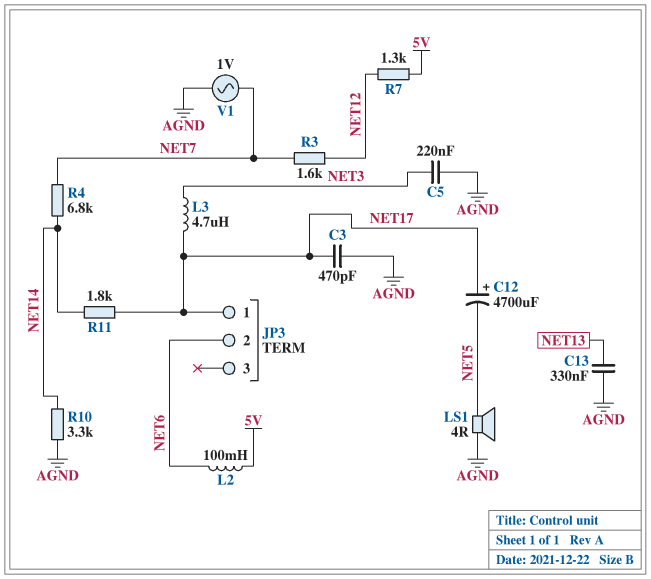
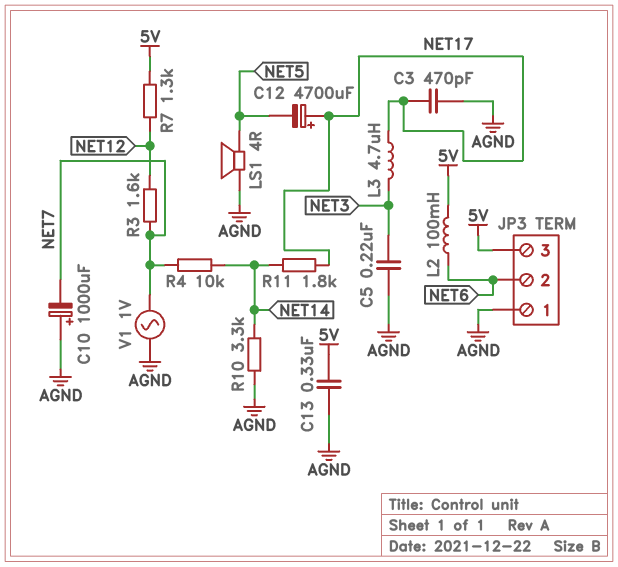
C10: none -> 1000uF (plus AGND, minus NET7)
C13: 330nF (AGND, NET13) -> 330nF (5V, AGND)
JP3 pin 1: NET17 -> AGND
JP3 pin 3: none -> 5V
R4: 6.8k (NET7, NET14) -> 10k (NET7, NET14)

